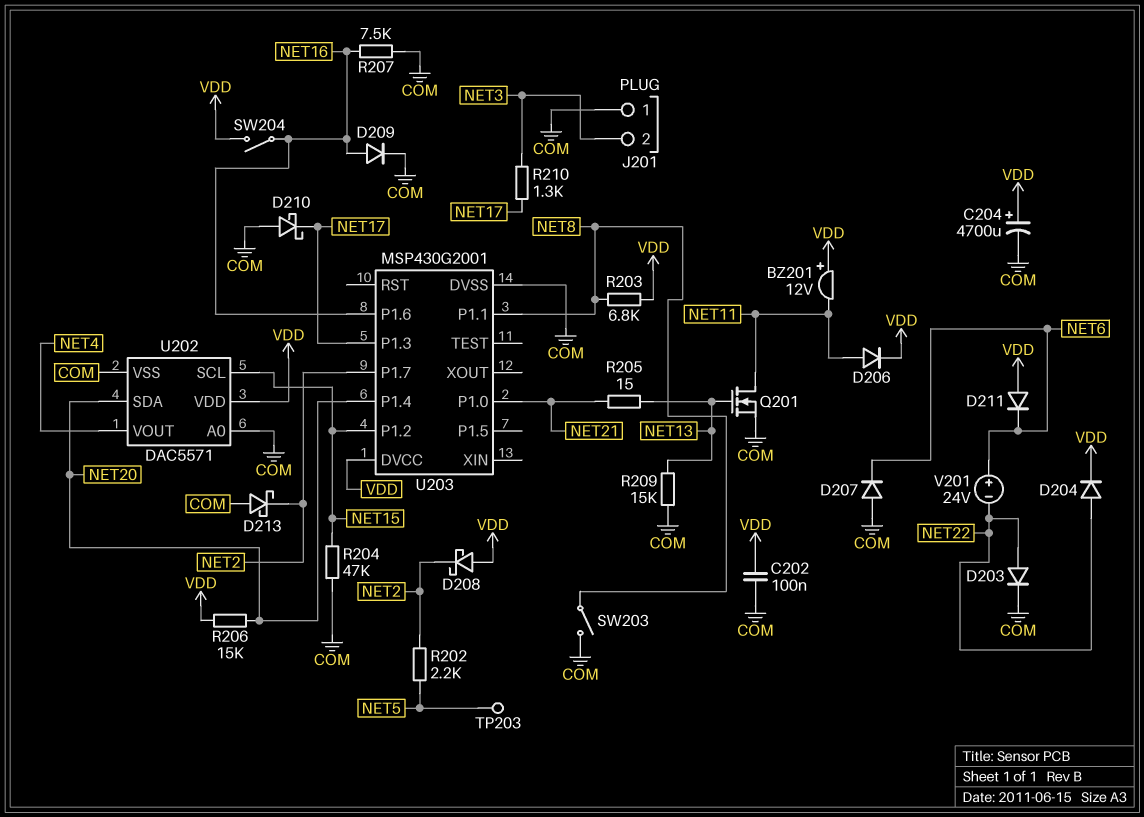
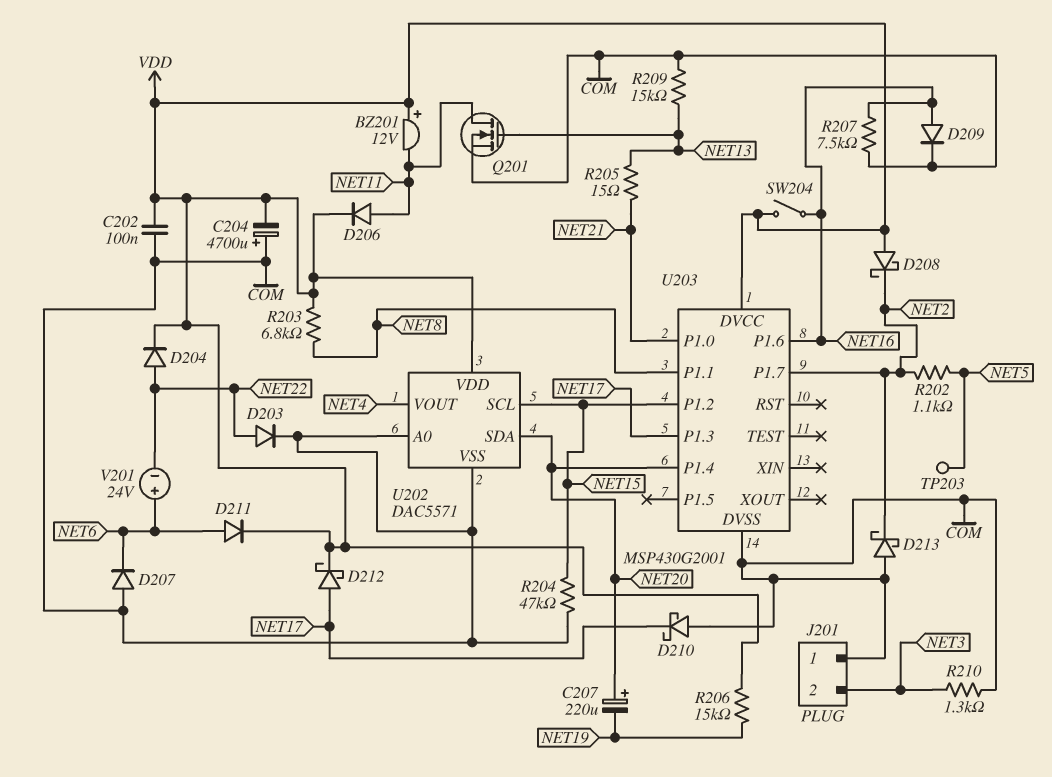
C204: 4700uF (plus VDD, minus COM) -> 4700uF (plus COM, minus VDD)
C207: none -> 220uF (plus NET20, minus NET19)
D211: diode (A VDD, K NET6) -> diode (A NET6, K VDD)
D212: none -> schottky (A NET17, K VDD)
R202: 2.2k (NET2, NET5) -> 1.1k (NET2, NET5)
R206: 15k (NET20, VDD) -> 15k (NET19, VDD)
R210: 1.3k (NET3, NET17) -> 1.3k (COM, NET3)
SW203: switch (COM, NET8) -> none

